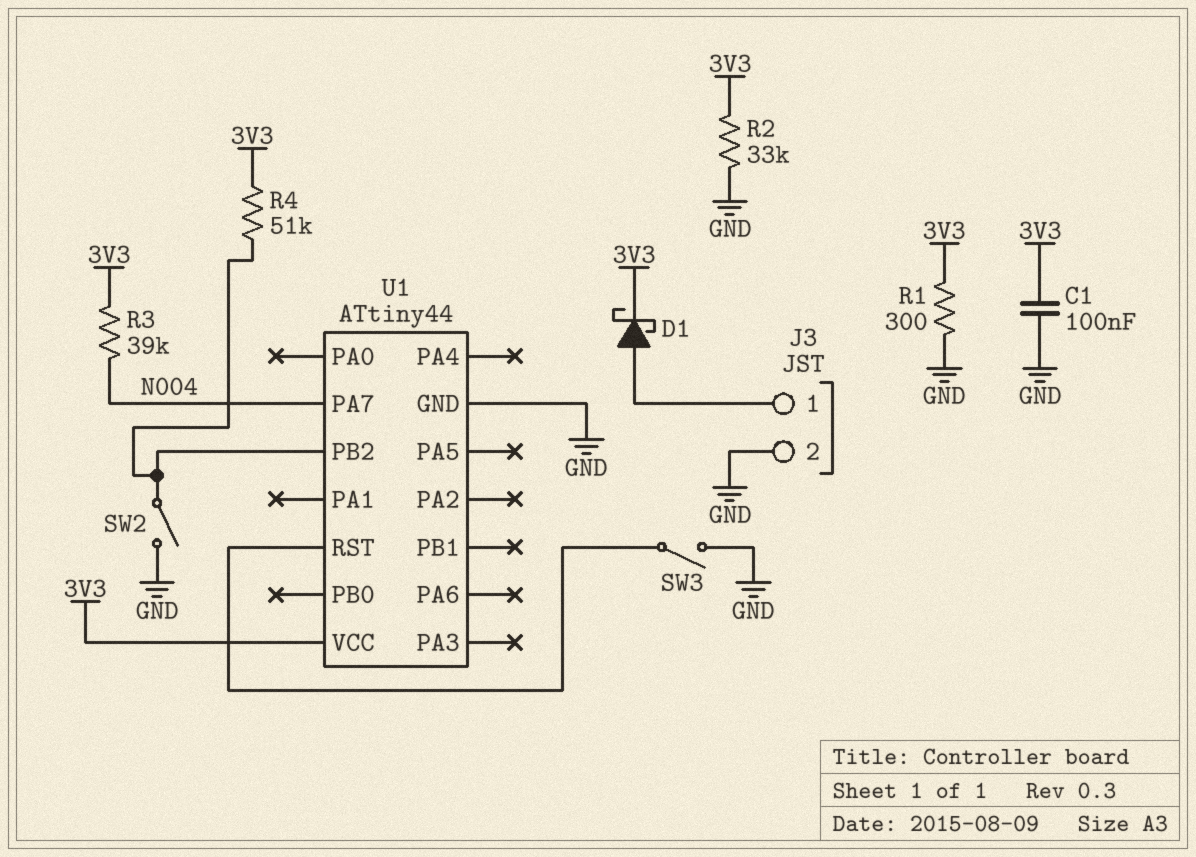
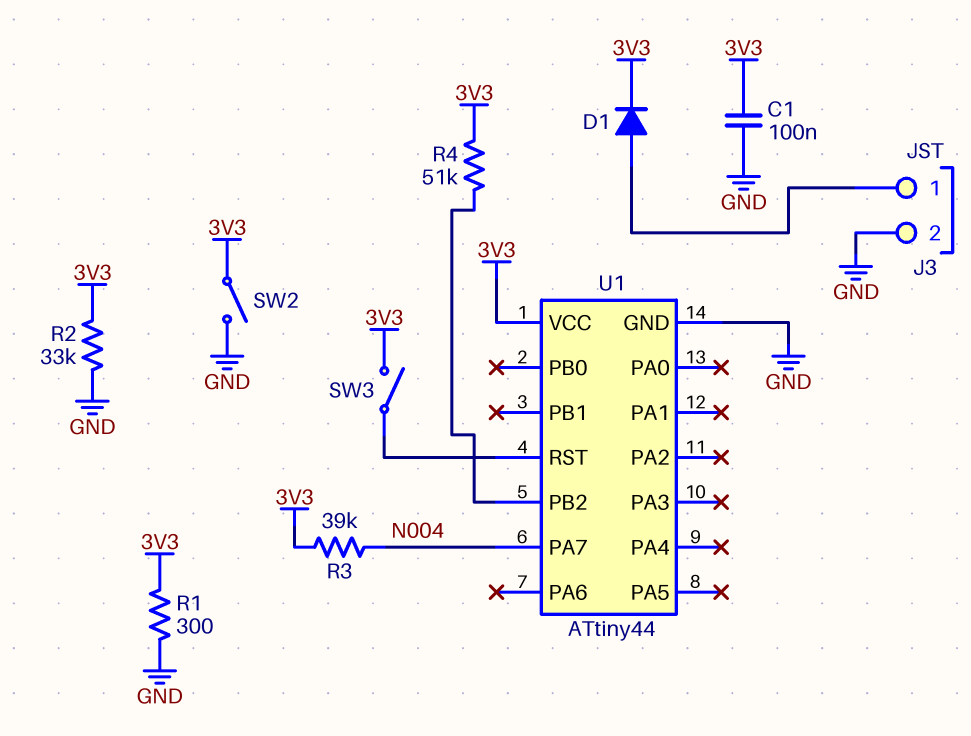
D1: schottky (A J3/1, K 3V3) -> diode (A J3/1, K 3V3)
SW2: switch (GND, U1/PB2) -> switch (3V3, GND)
SW3: switch (GND, U1/RST) -> switch (3V3, U1/RST)

